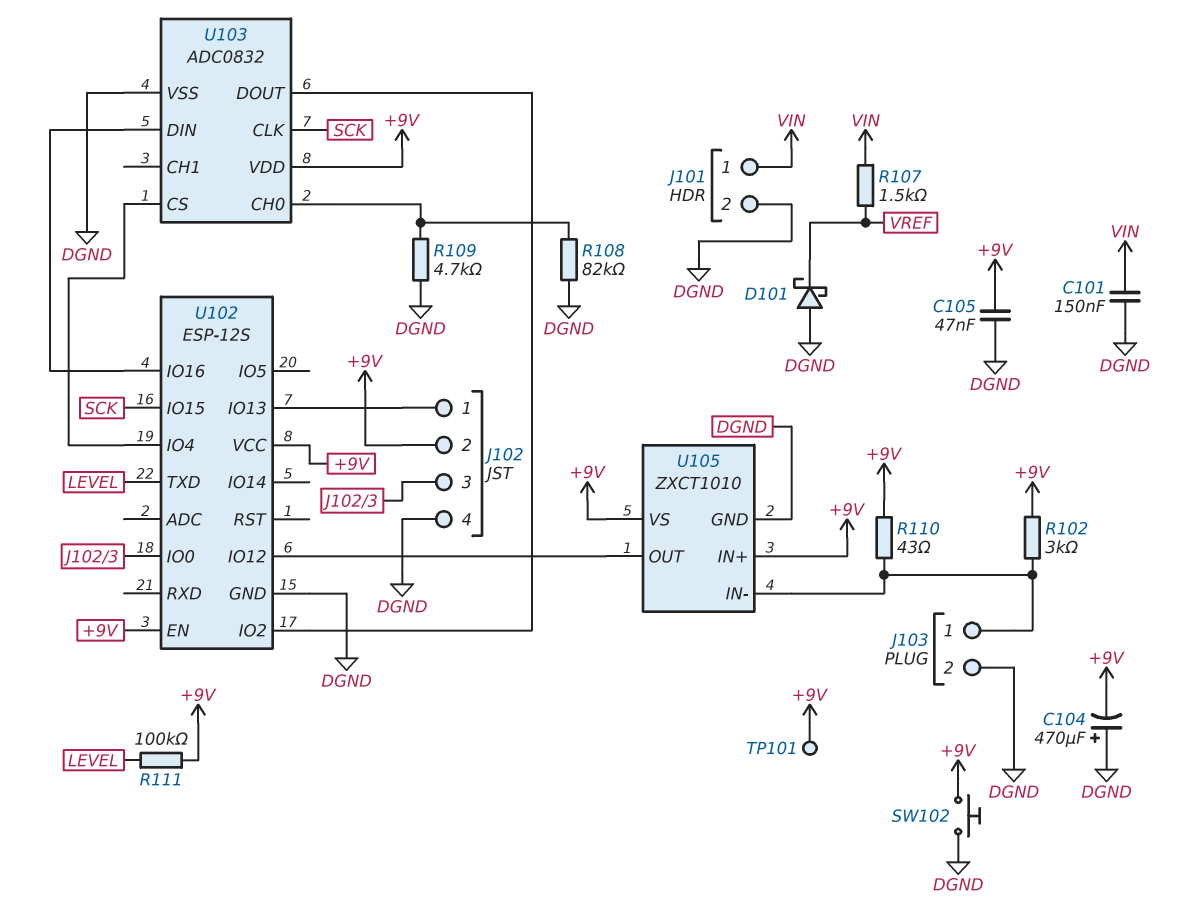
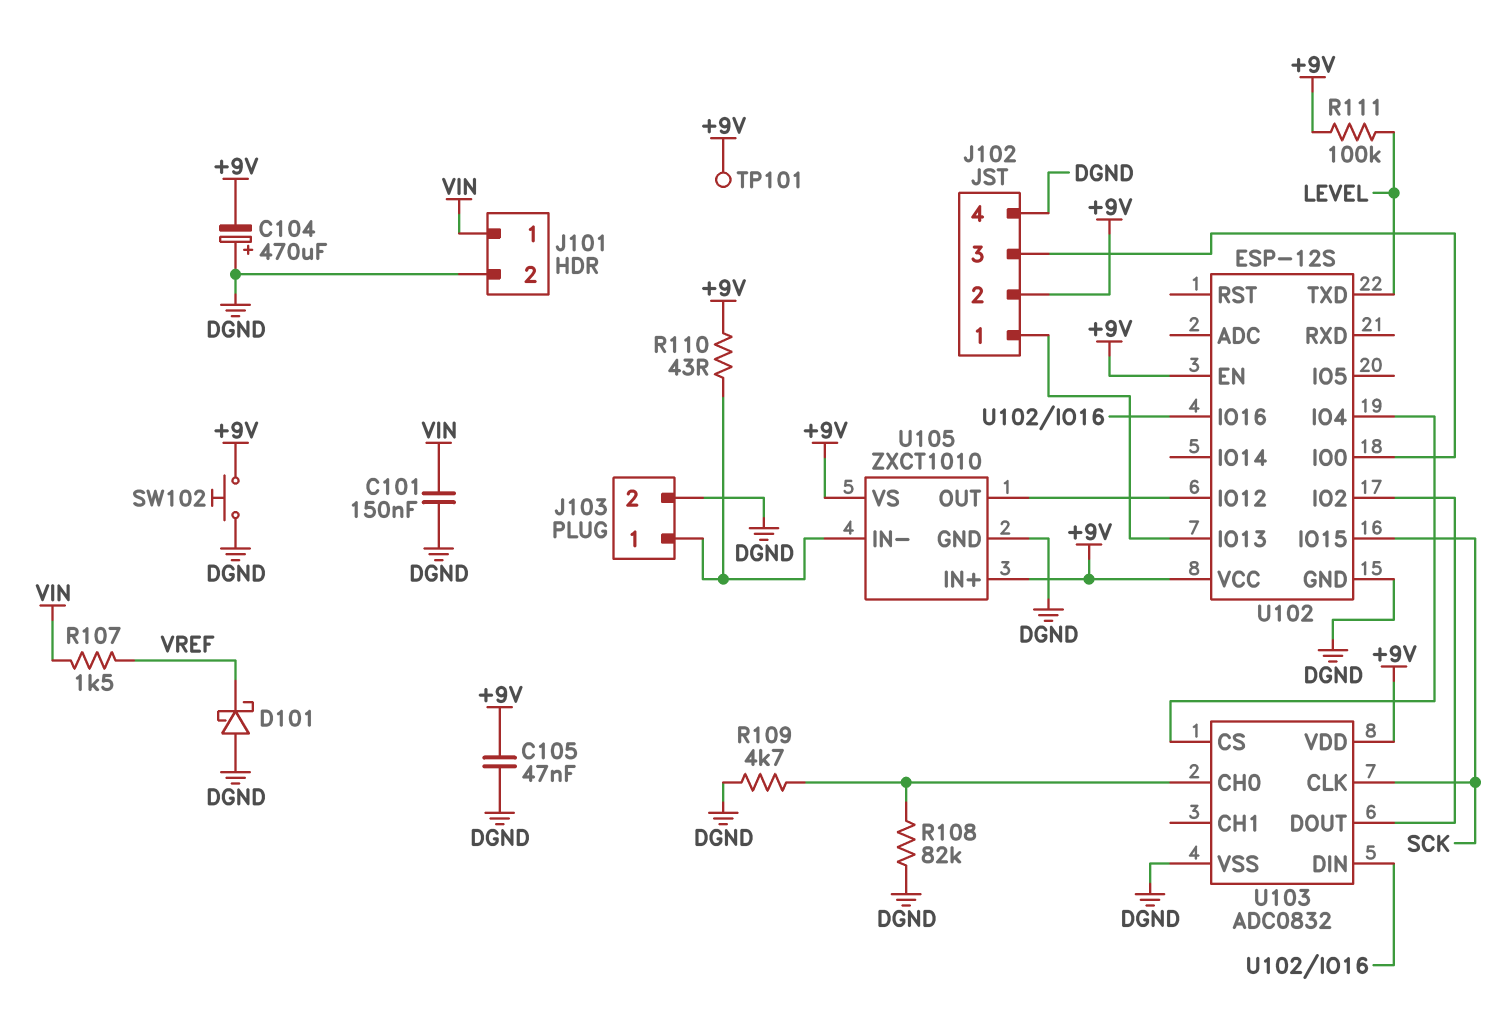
R102: 3k (+9V, J103/1) -> none

